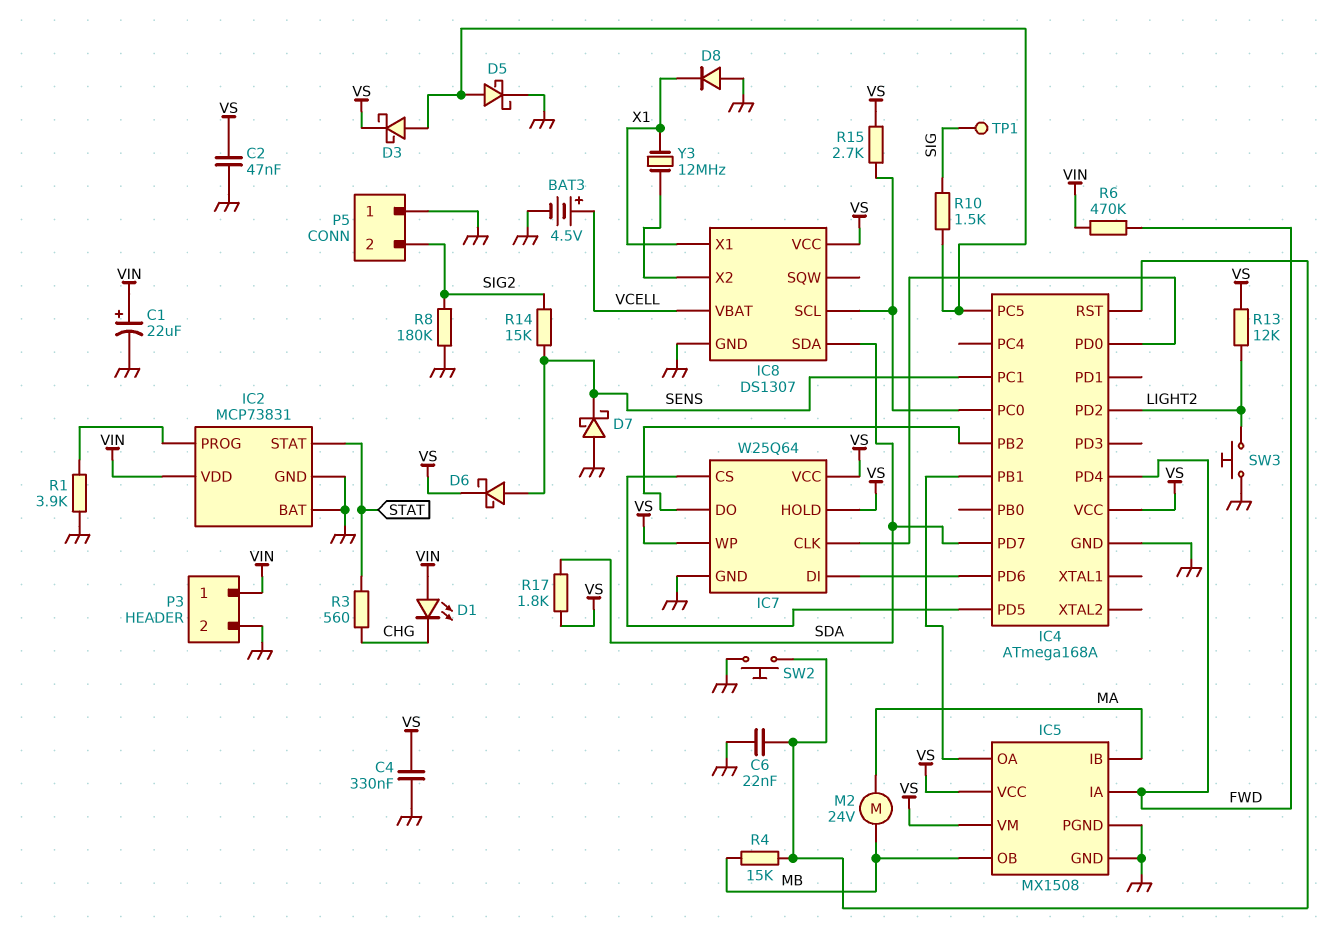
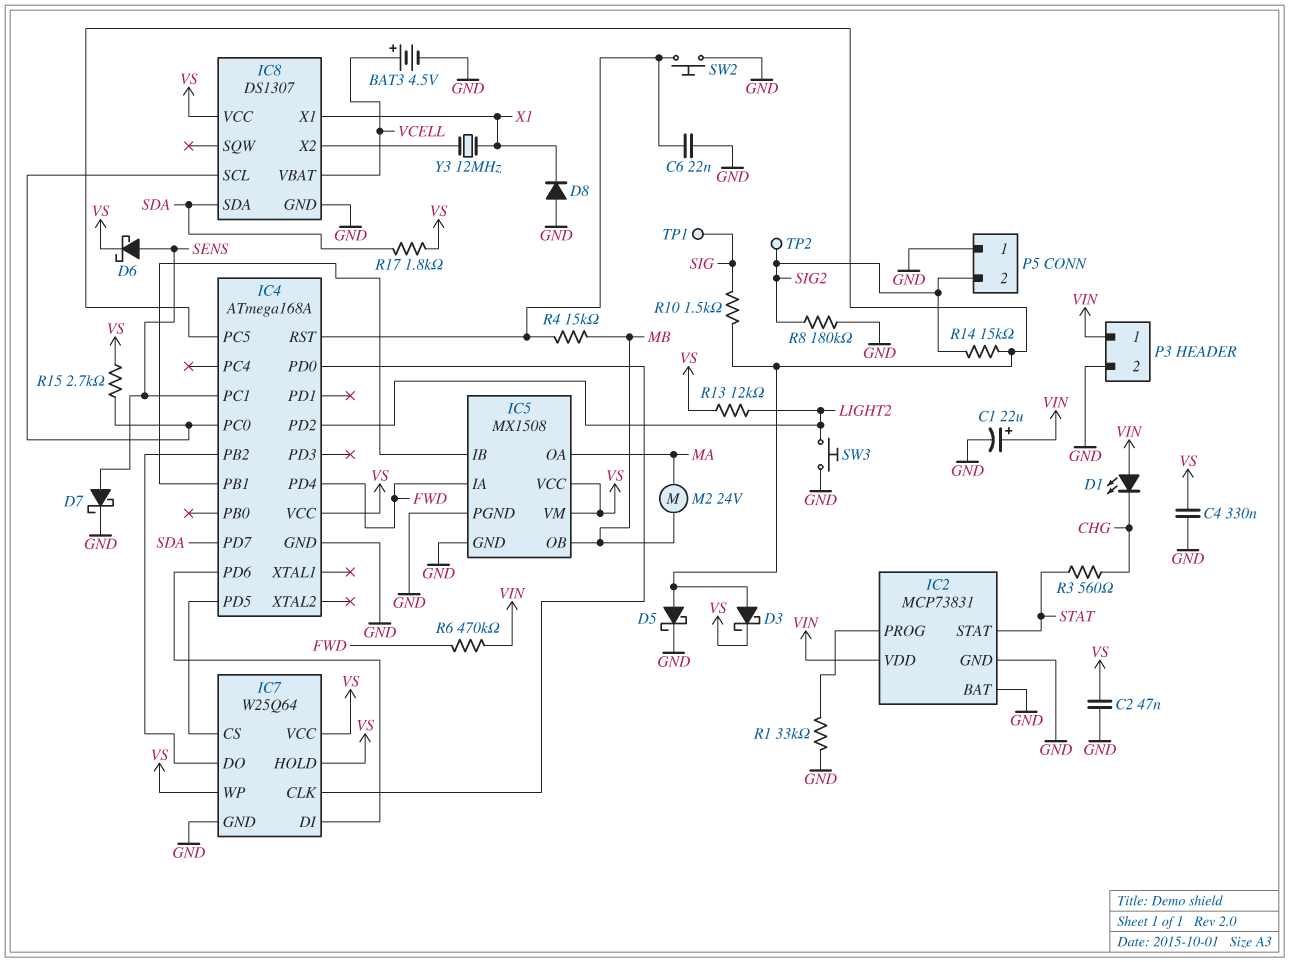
D7: schottky (A GND, K SENS) -> schottky (A SENS, K GND)
IC5 pin IB: MA -> IC4/PB1
IC5 pin OA: IC4/PB1 -> MA
R1: 3.9k (GND, IC2/PROG) -> 33k (GND, IC2/PROG)
R14: 15k (SENS, SIG2) -> 15k (IC4/PC5, SIG2)
TP2: none -> test point (SIG2)

